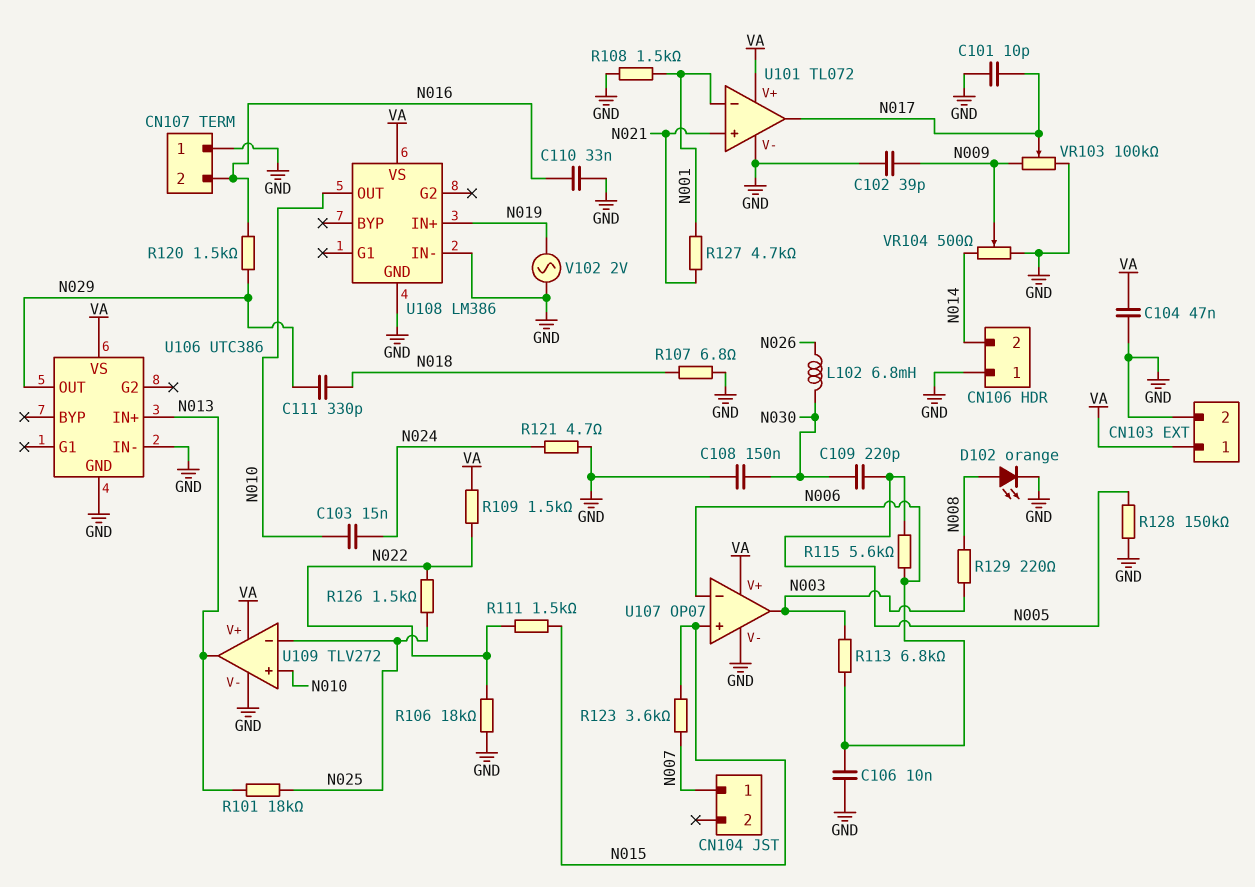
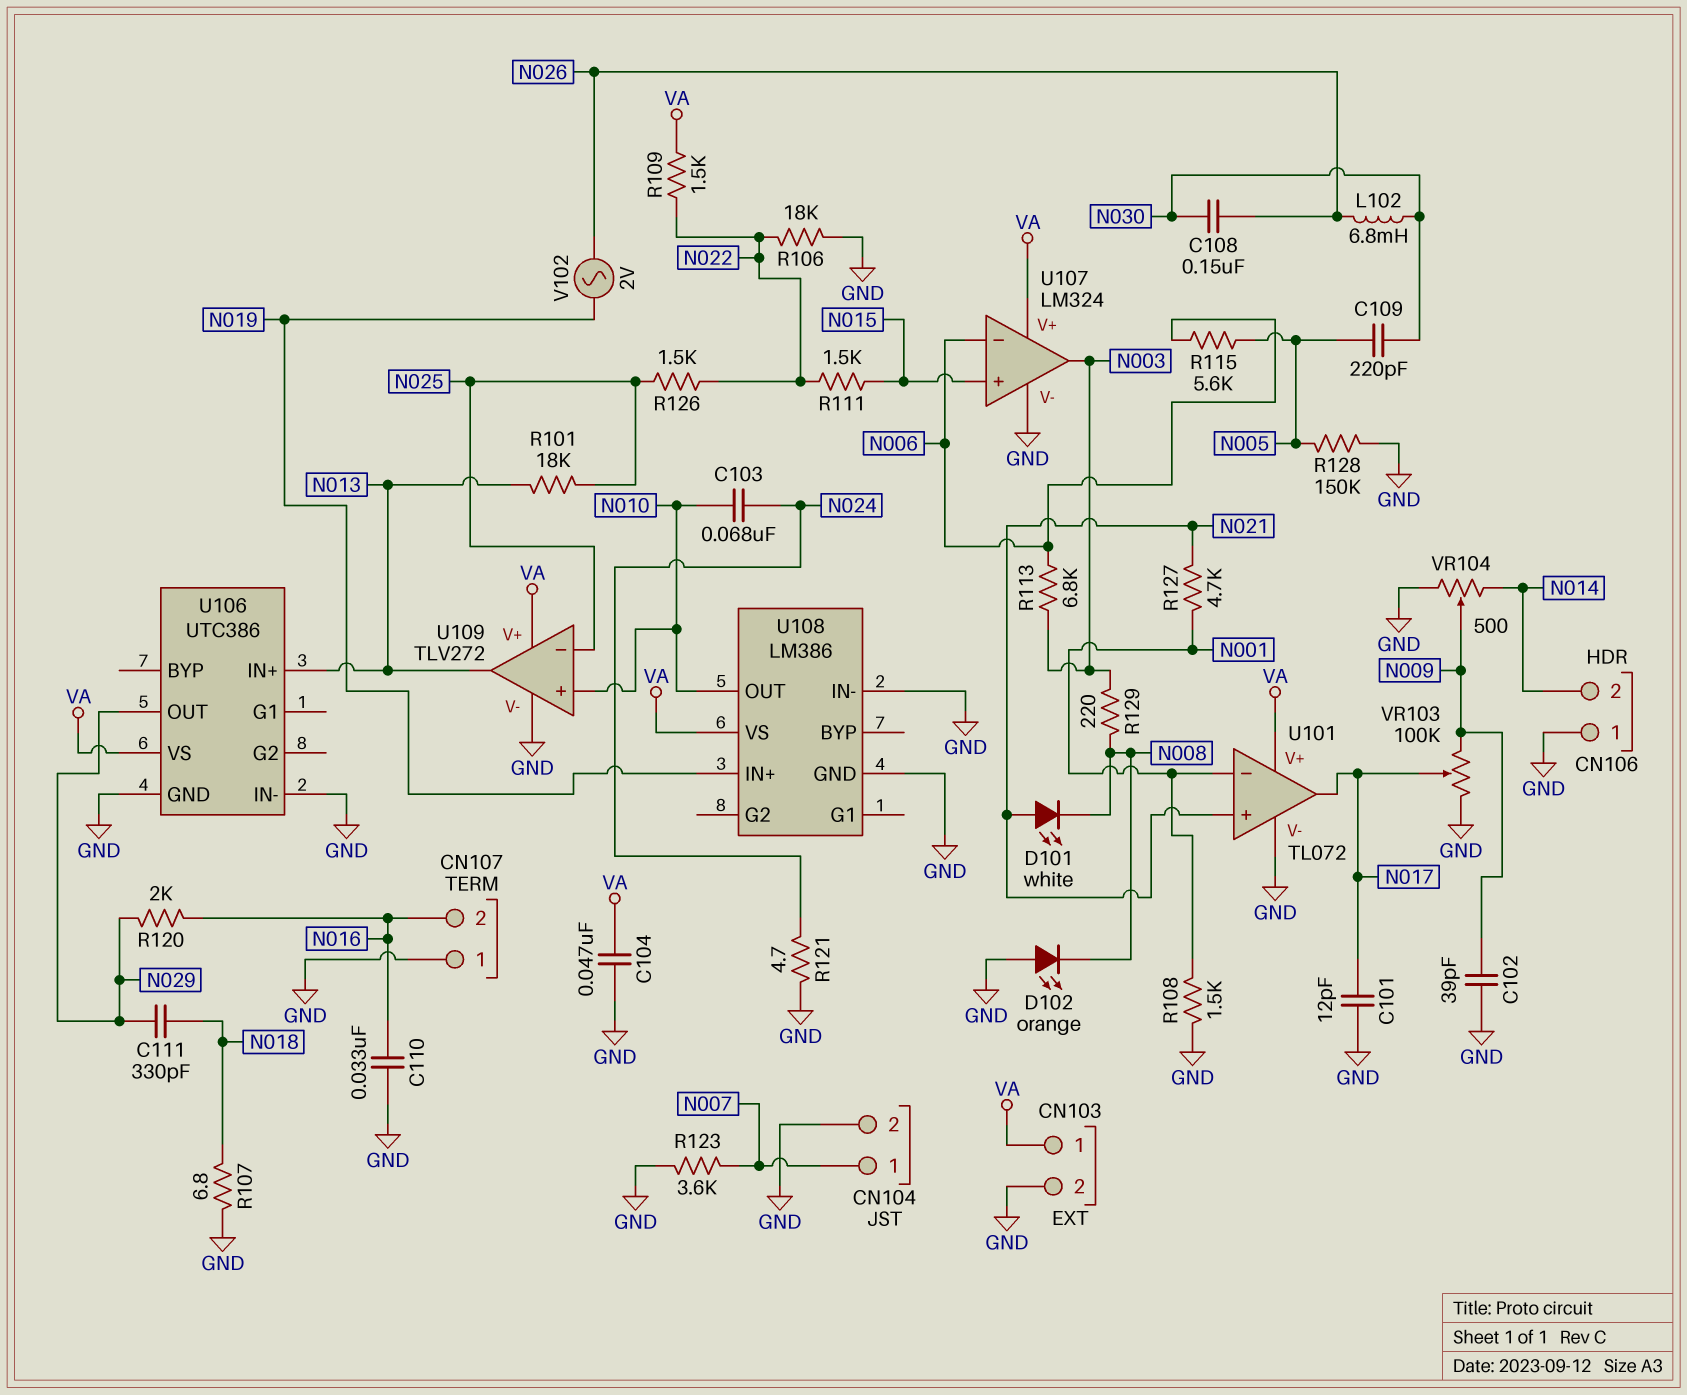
C101: 10pF (GND, N017) -> 12pF (GND, N017)
C103: 15nF (N010, N024) -> 68nF (N010, N024)
C106: 10nF (GND, N006) -> none
C108: 150nF (GND, N030) -> 150nF (N026, N030)
CN104 pin 2: none -> GND
D101: none -> LED white (A N021, K N008)
D102: LED orange (A N008, K GND) -> LED orange (A GND, K N008)
R120: 1.5k (N016, N029) -> 2k (N016, N029)
R123: 3.6k (N007, N015) -> 3.6k (GND, N007)
U107: OP07 -> LM324
V102: AC 2V (GND, N019) -> AC 2V (N019, N026)

